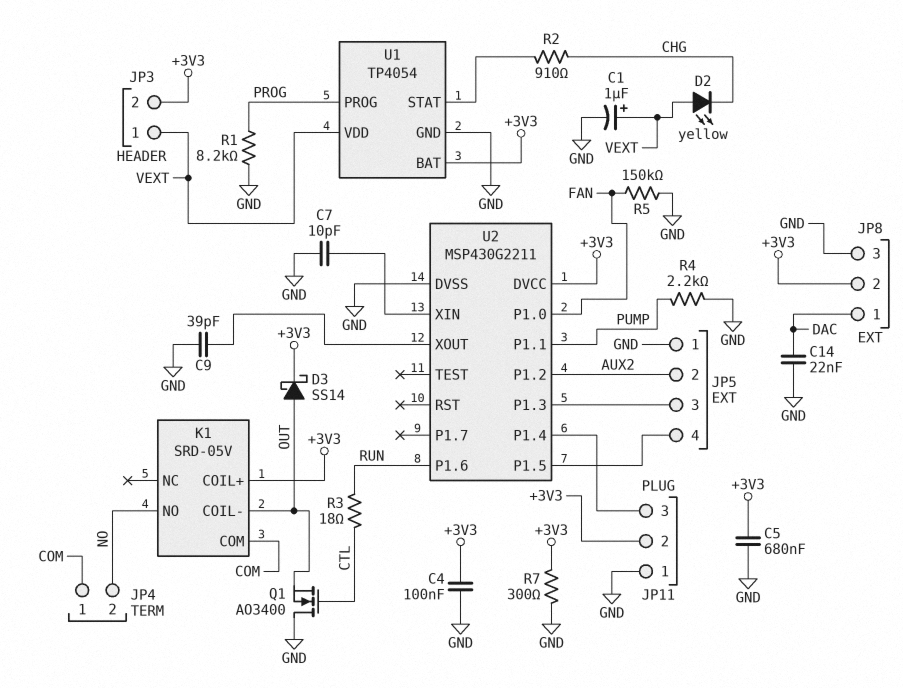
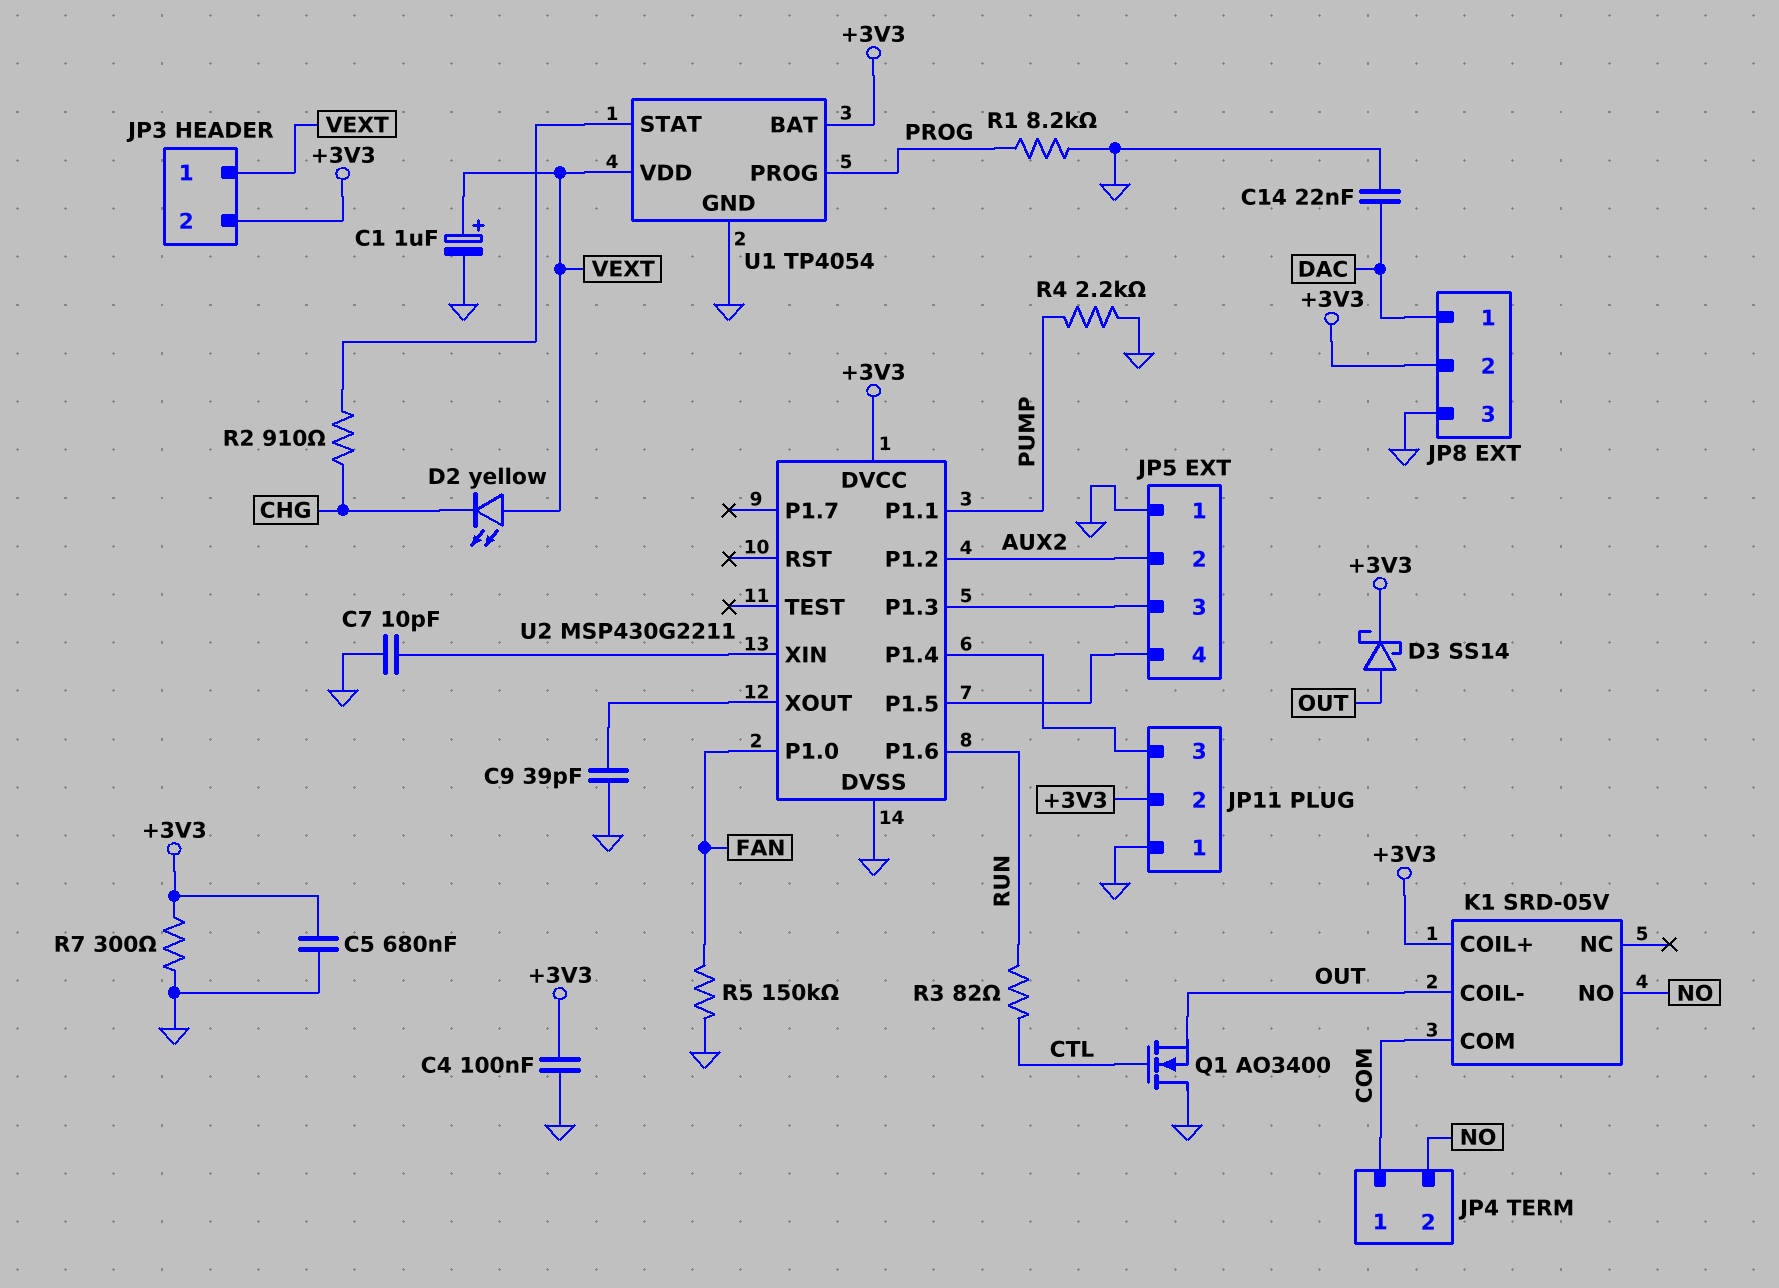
R3: 18 (CTL, RUN) -> 82 (CTL, RUN)

